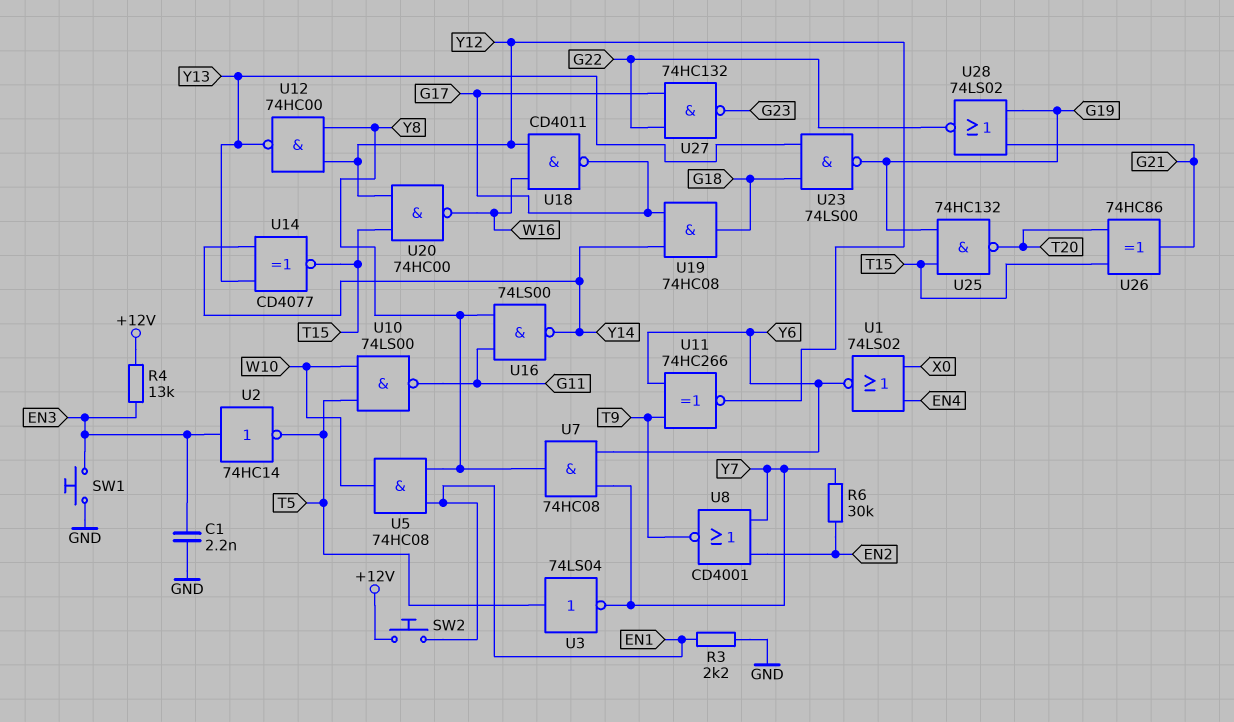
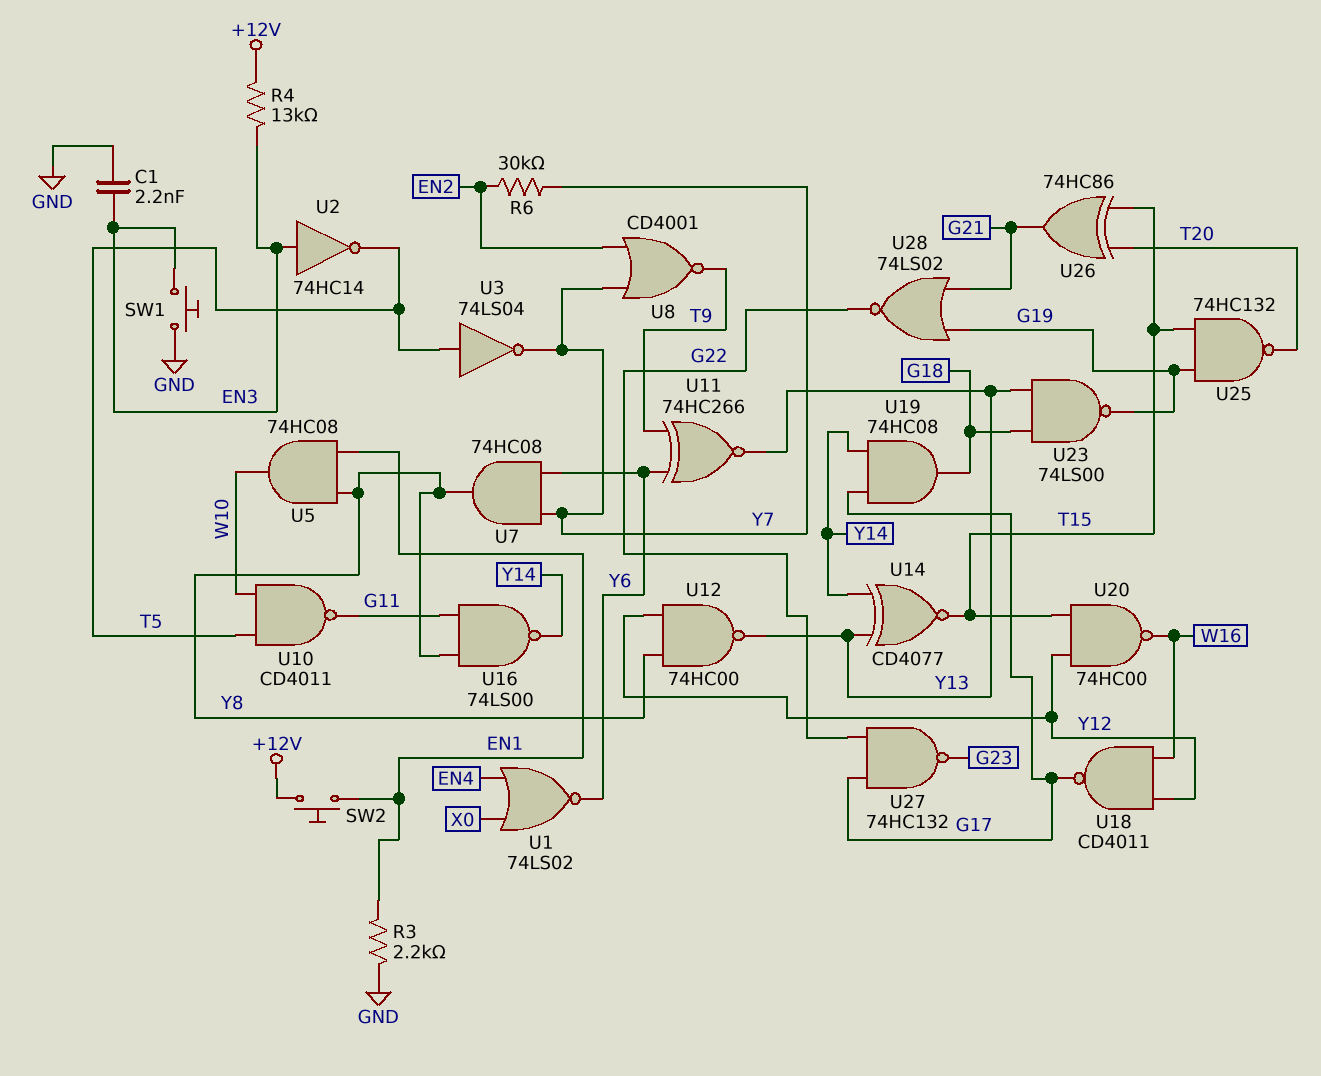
U10: NAND 74LS00 (in T5, in W10, out G11) -> NAND CD4011 (in T5, in W10, out G11)
U11: XNOR 74HC266 (in T9, in Y6, out Y12) -> XNOR 74HC266 (in T9, in Y6, out Y13)

